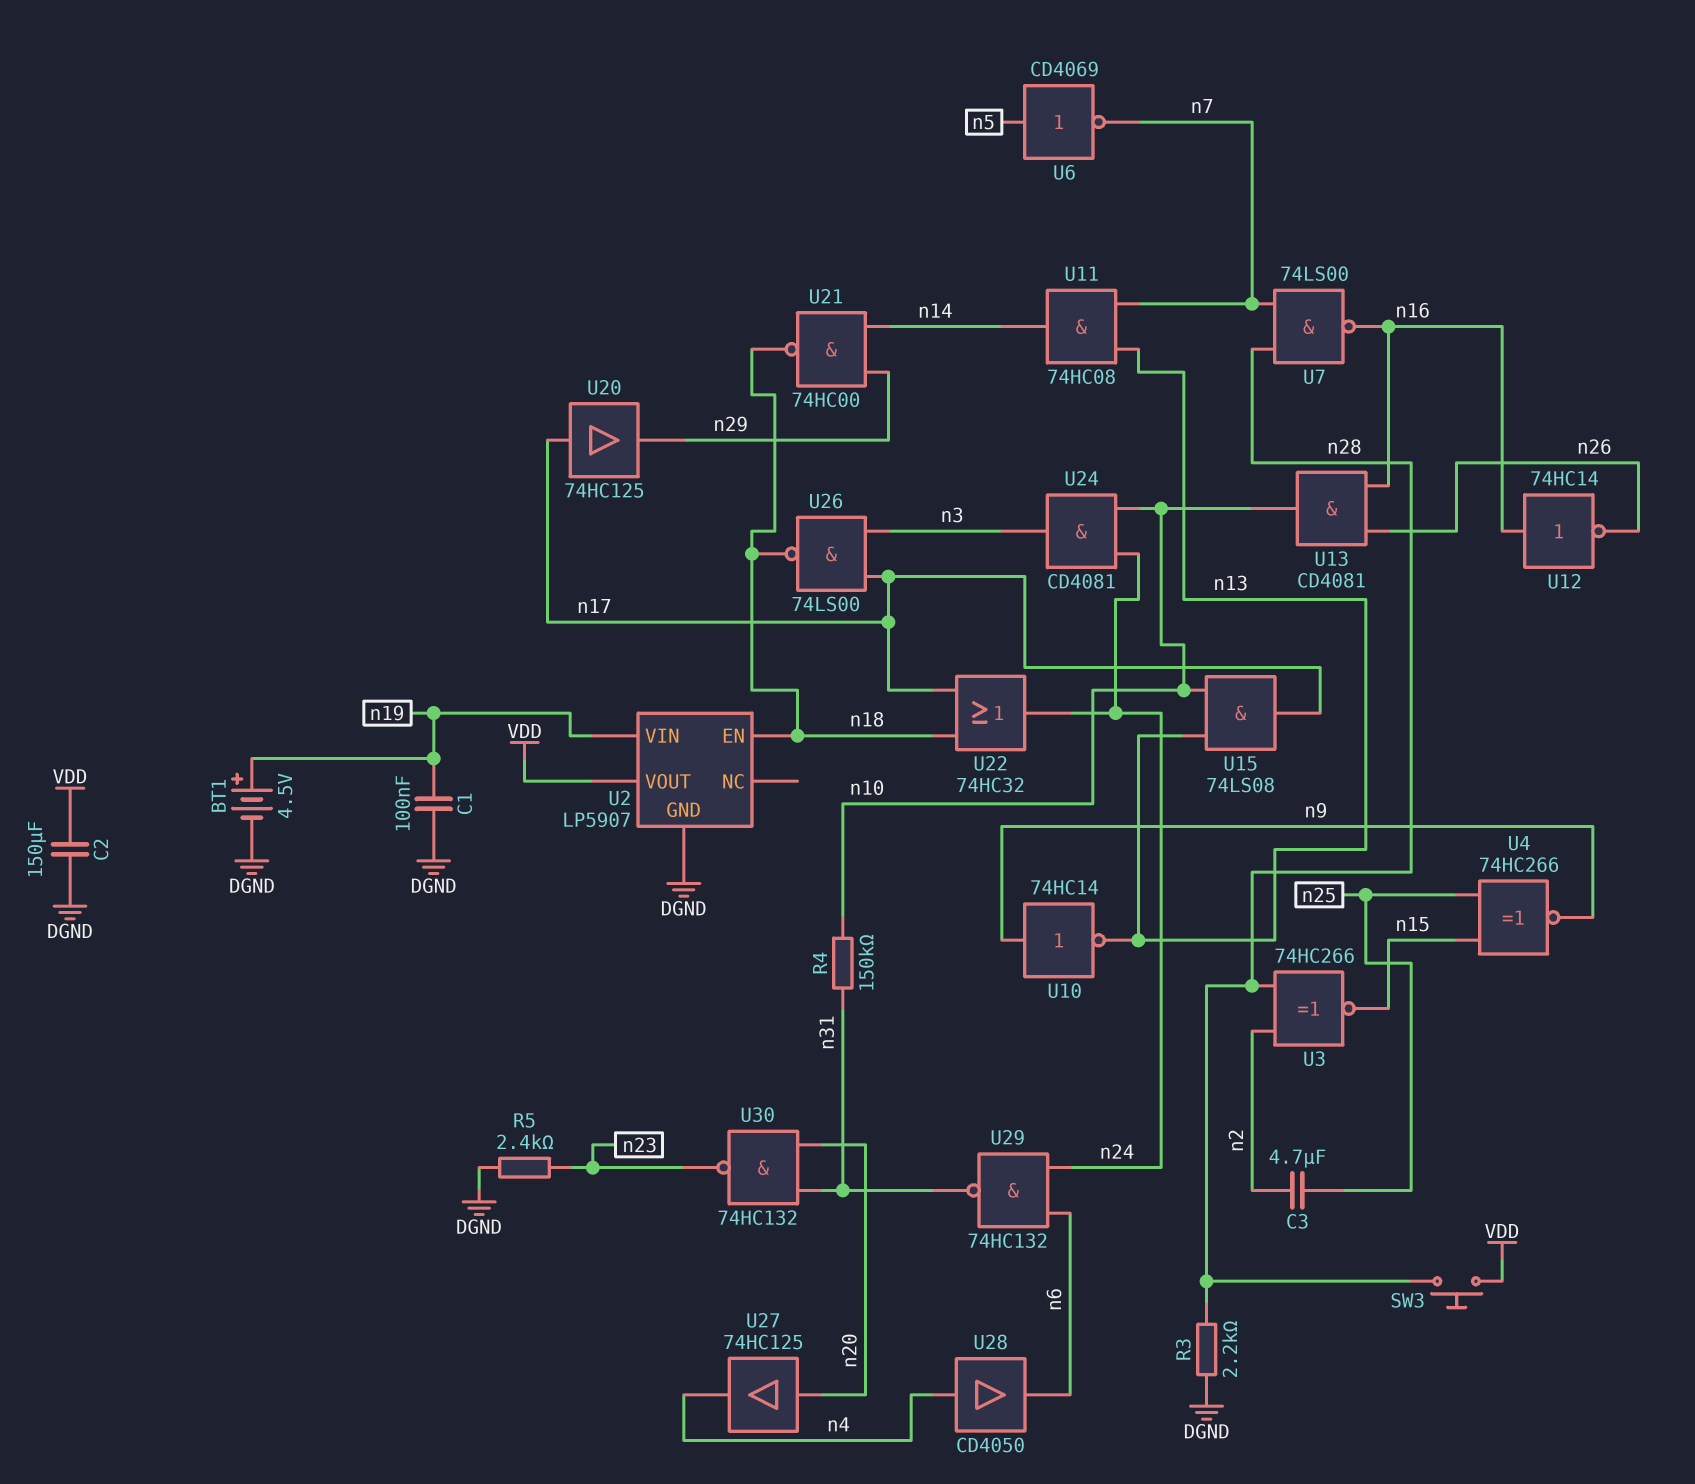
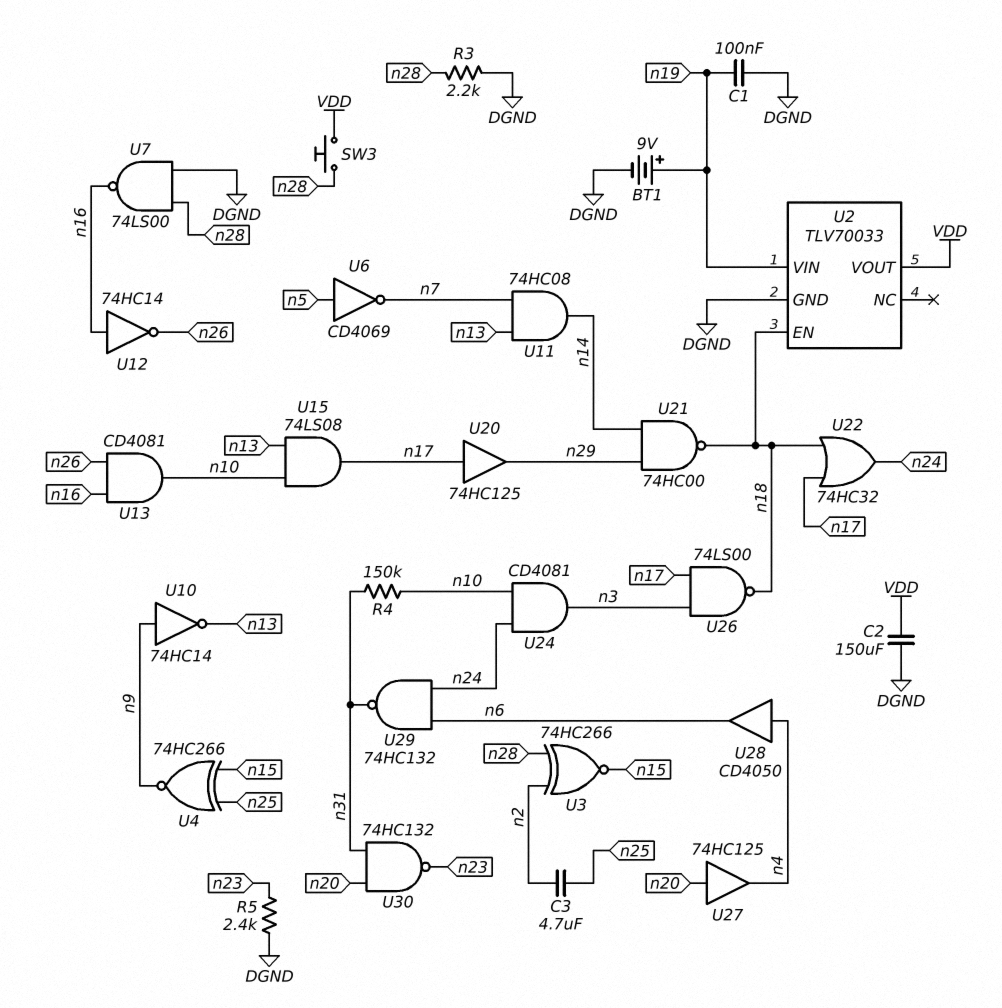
BT1: 4.5V (plus n19, minus DGND) -> 9V (plus n19, minus DGND)
U2: LP5907 -> TLV70033
U7: NAND 74LS00 (in n7, in n28, out n16) -> NAND 74LS00 (in DGND, in n28, out n16)

